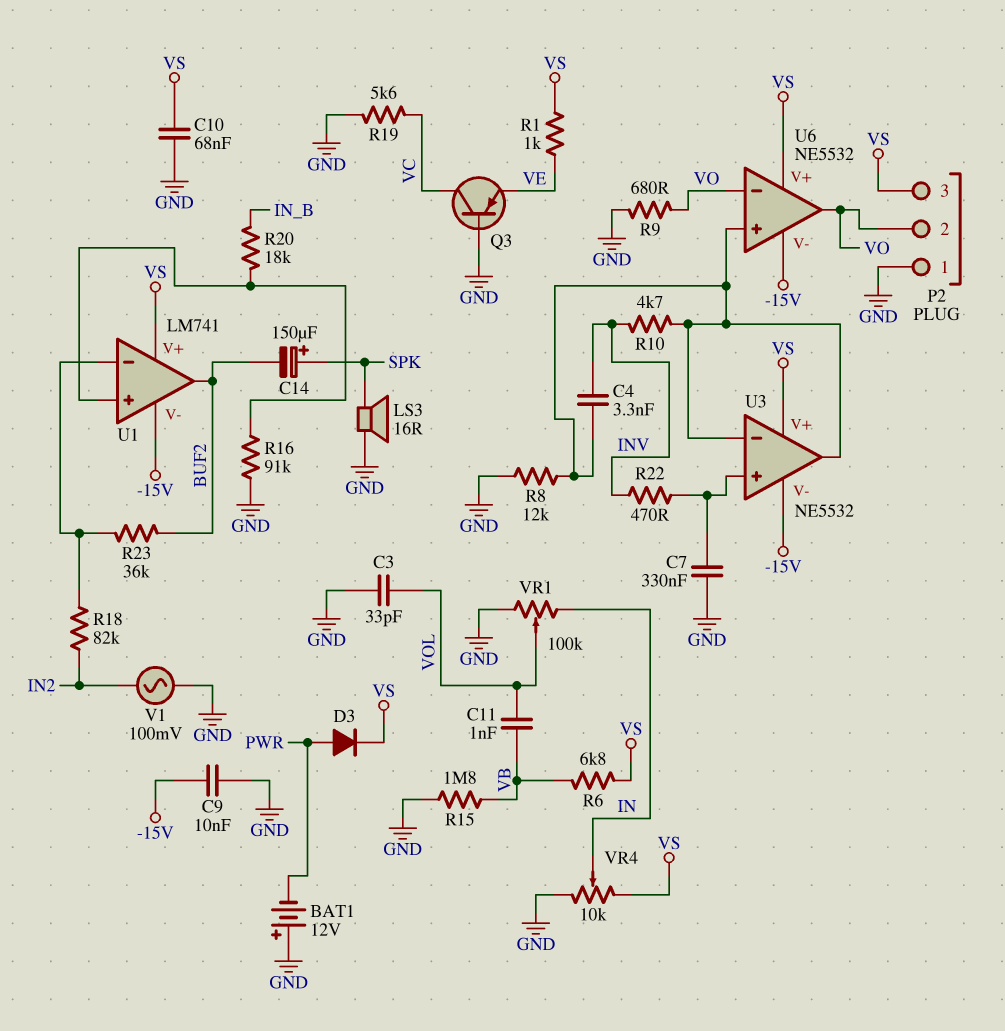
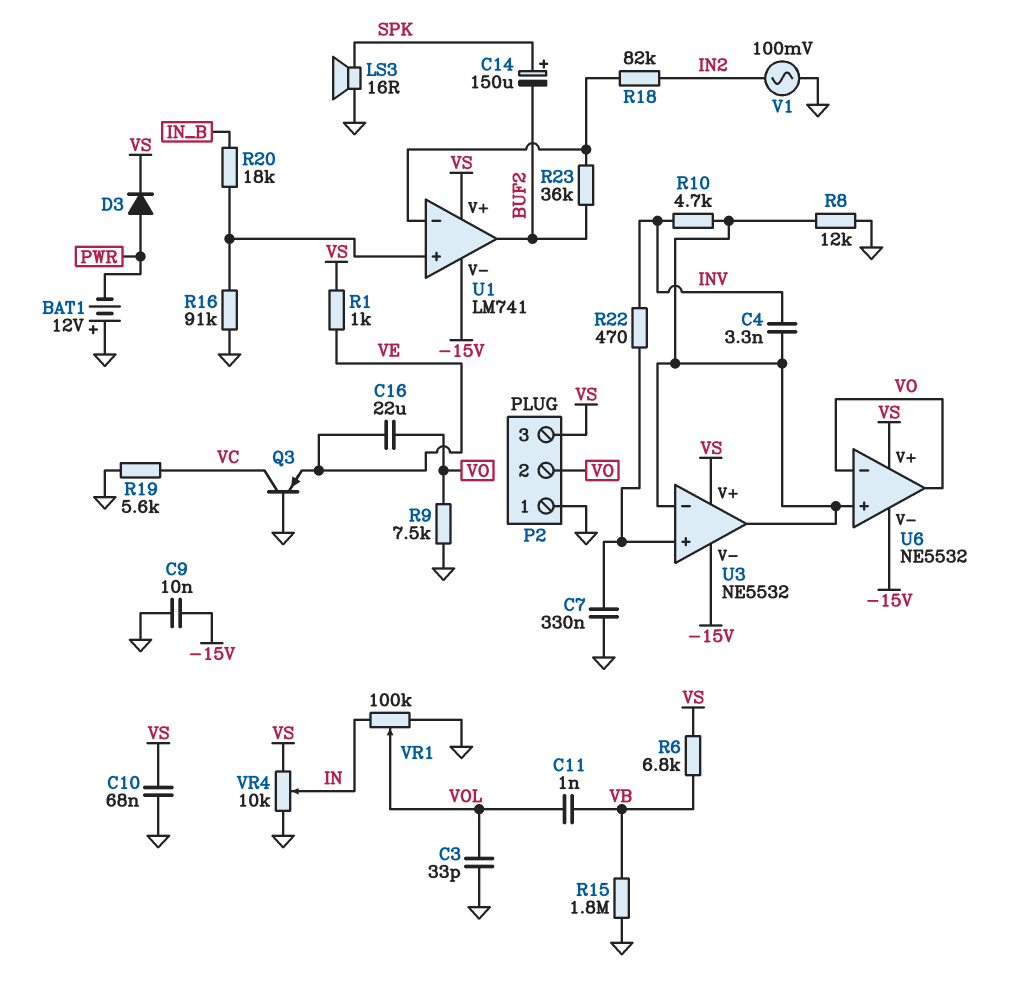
C16: none -> 22uF (VE, VO)
R9: 680 (GND, VO) -> 7.5k (GND, VO)

